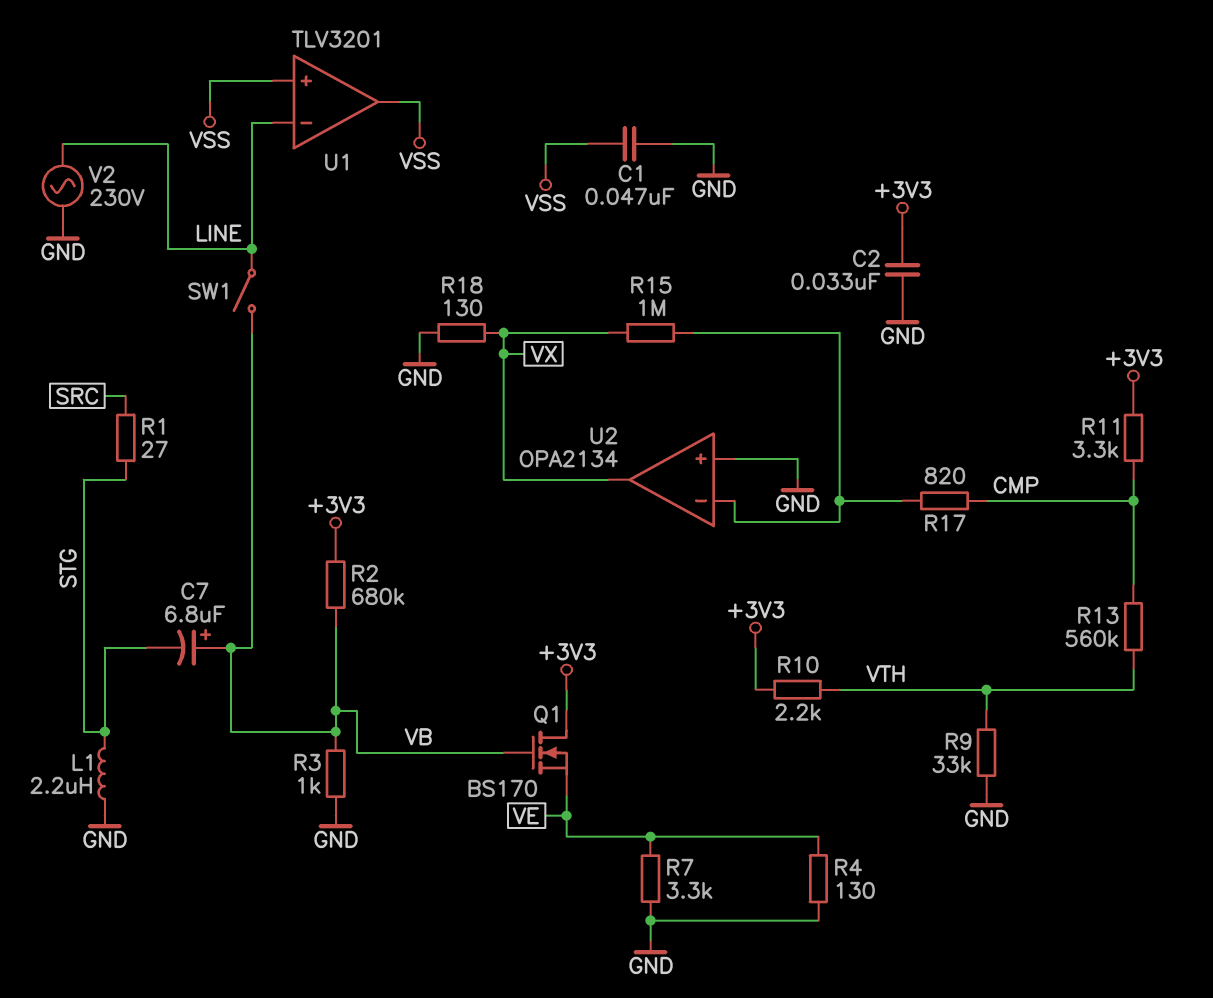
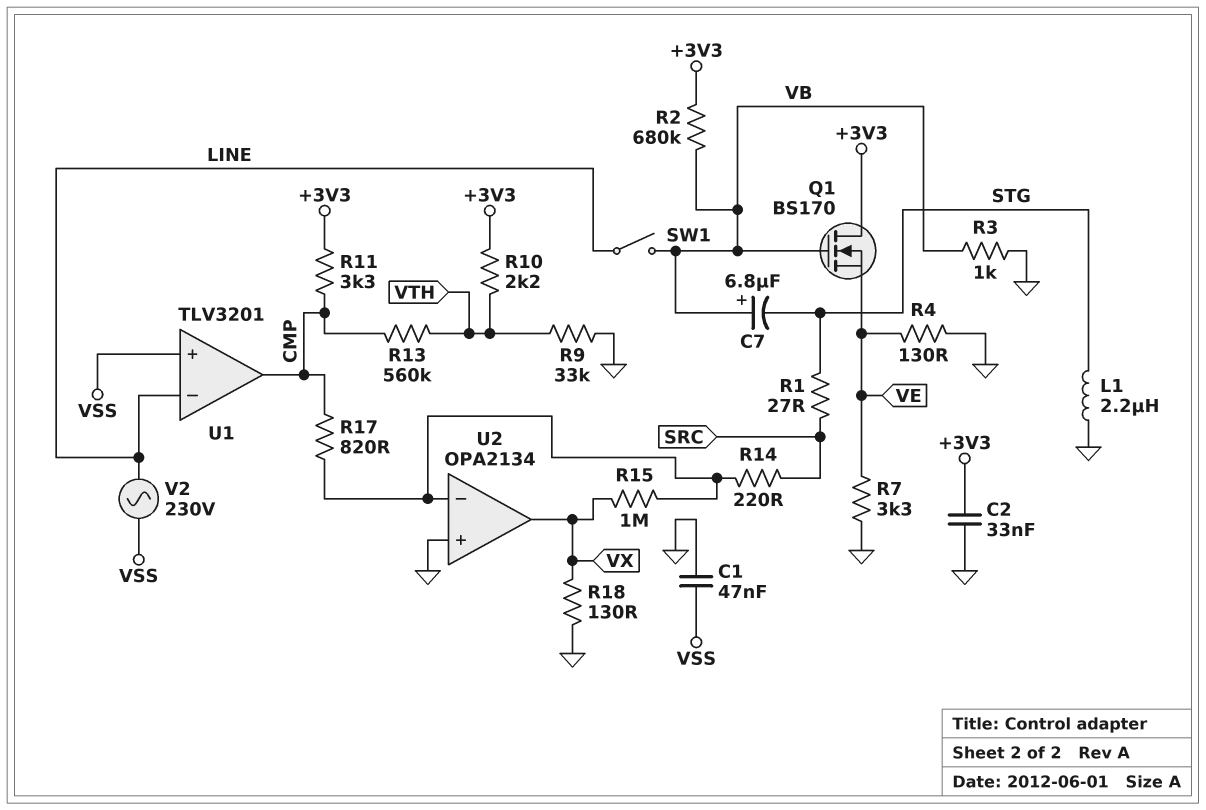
R14: none -> 220 (SRC, U2/in-)
U1 pin out: VSS -> CMP
V2: AC 230V (GND, LINE) -> AC 230V (LINE, VSS)

